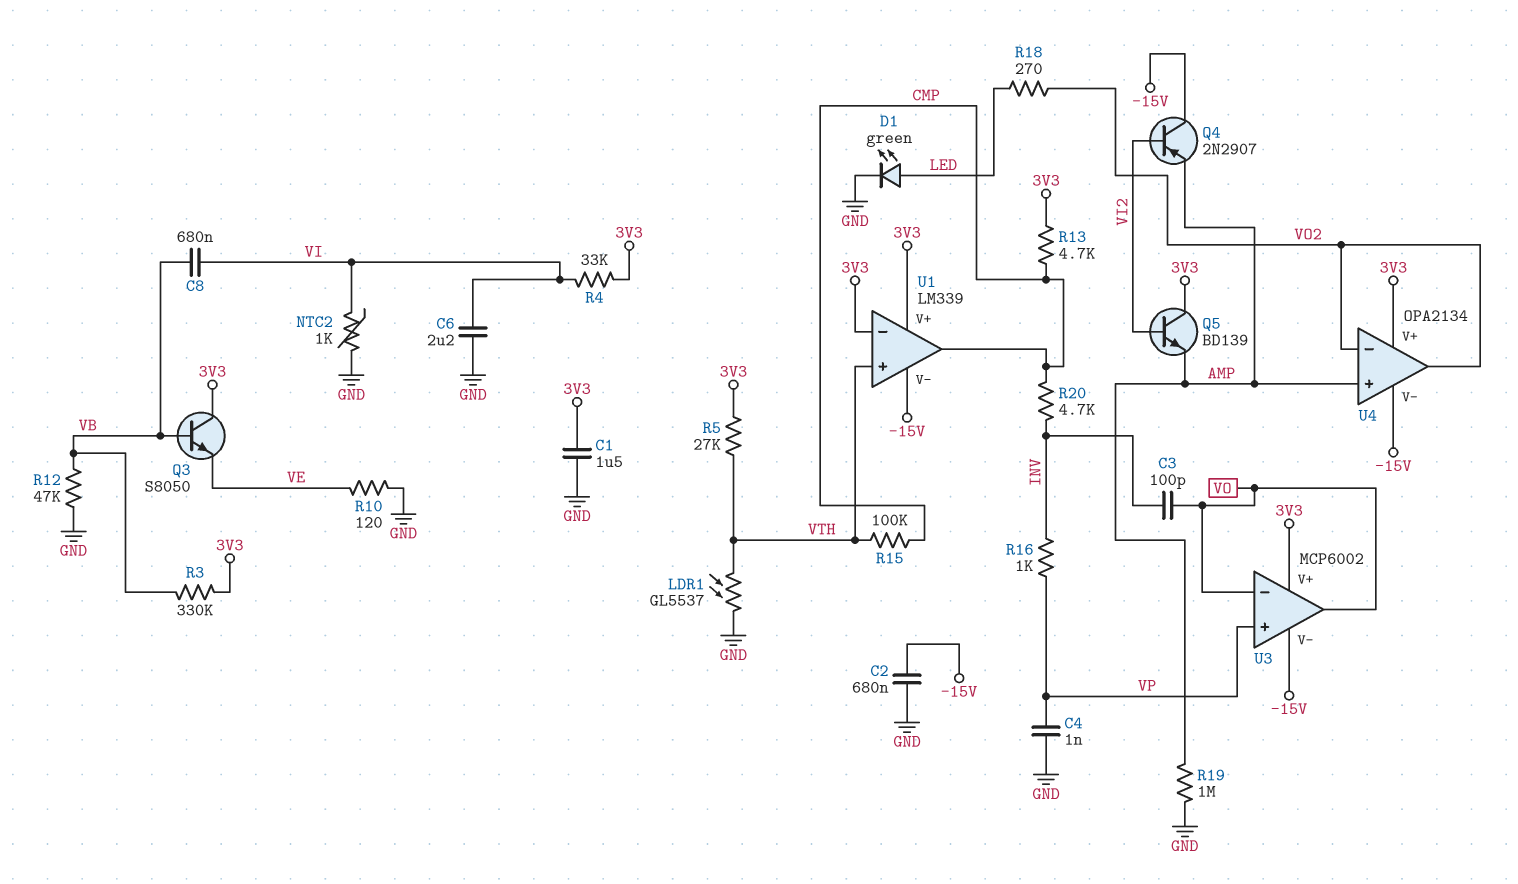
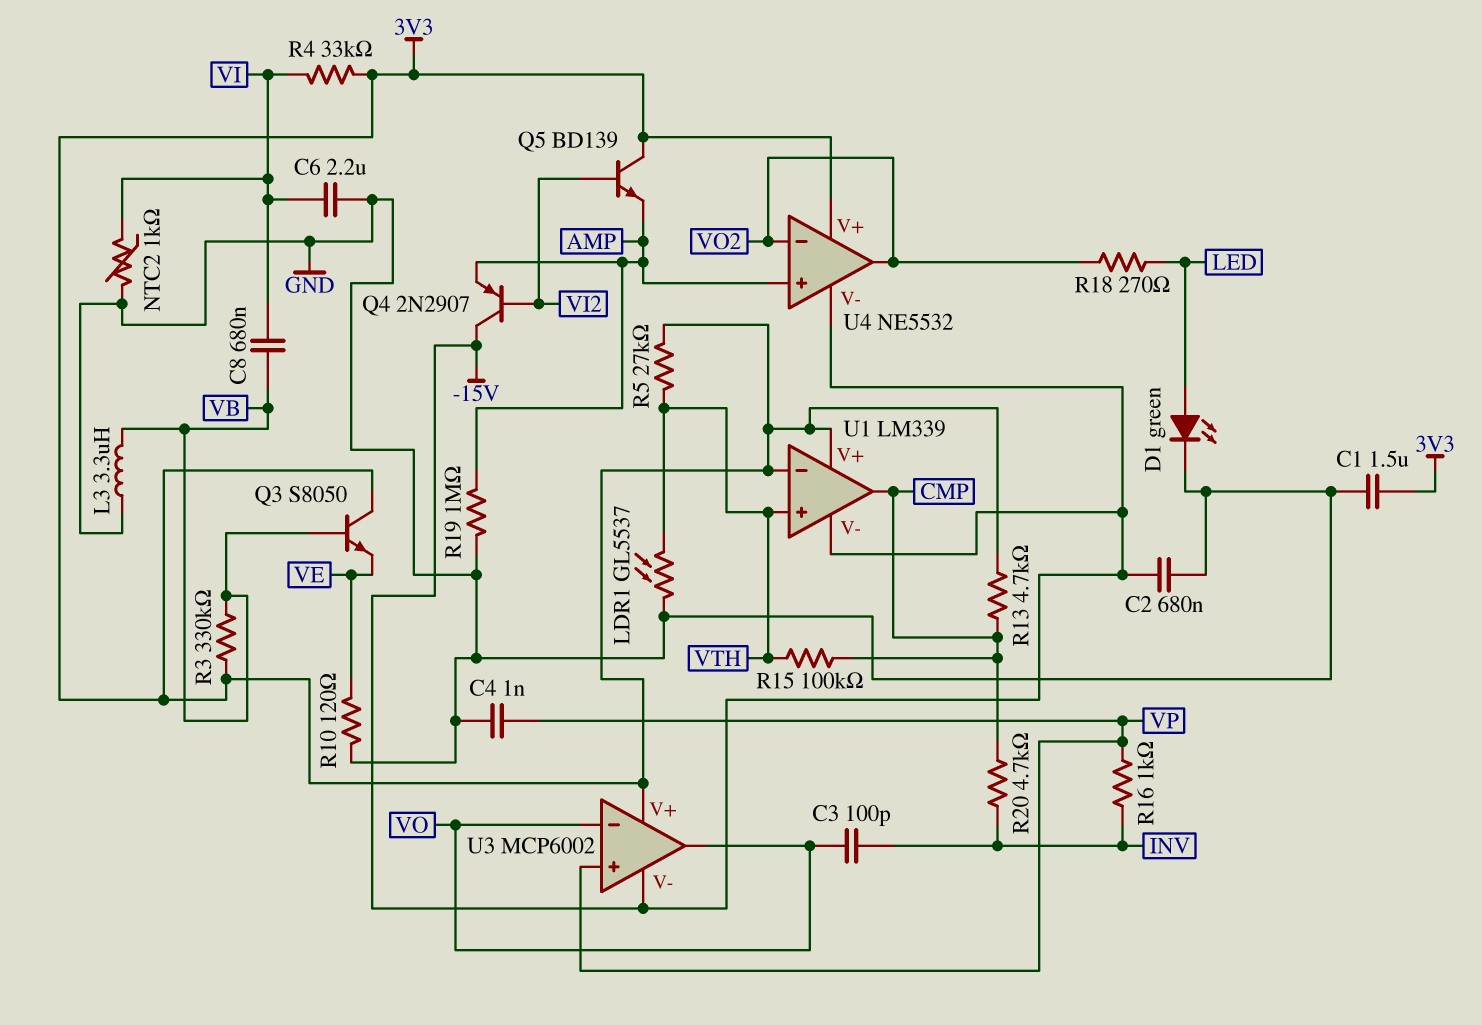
L3: none -> 3.3uH (GND, VB)
R12: 47k (GND, VB) -> none
U4: OPA2134 -> NE5532

